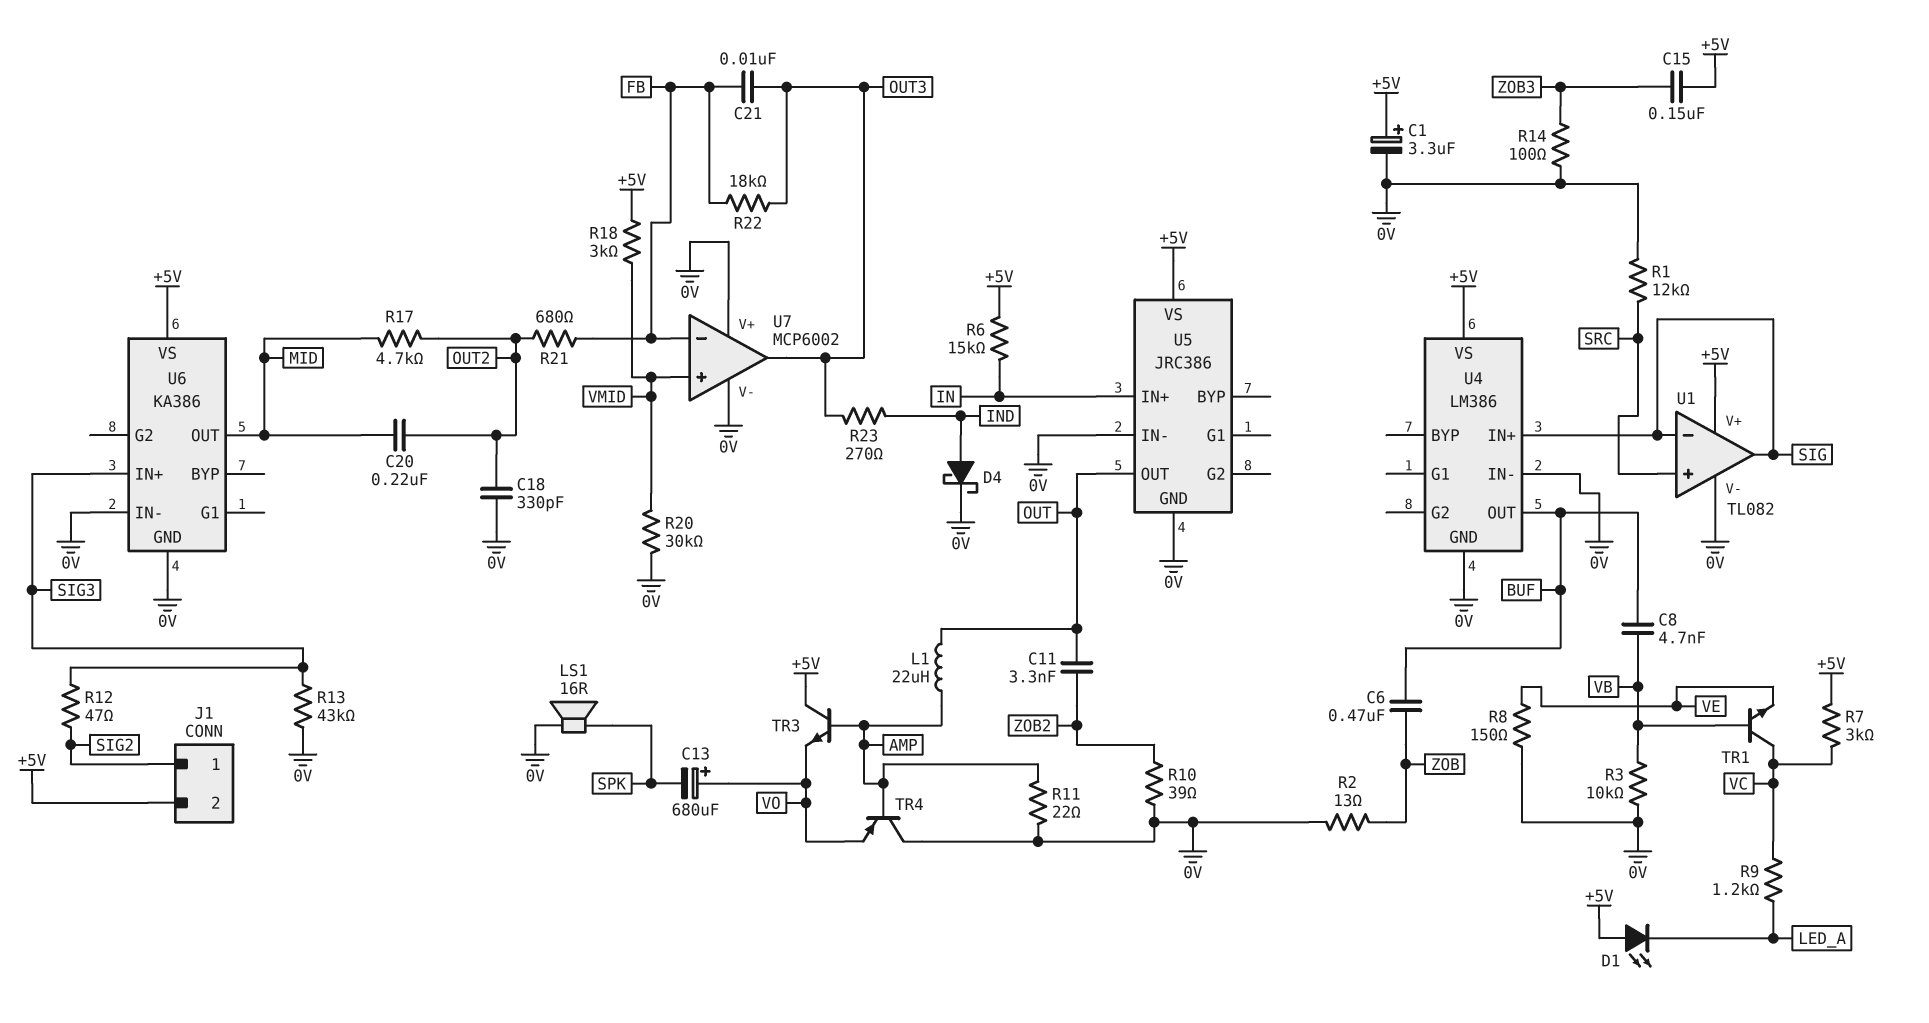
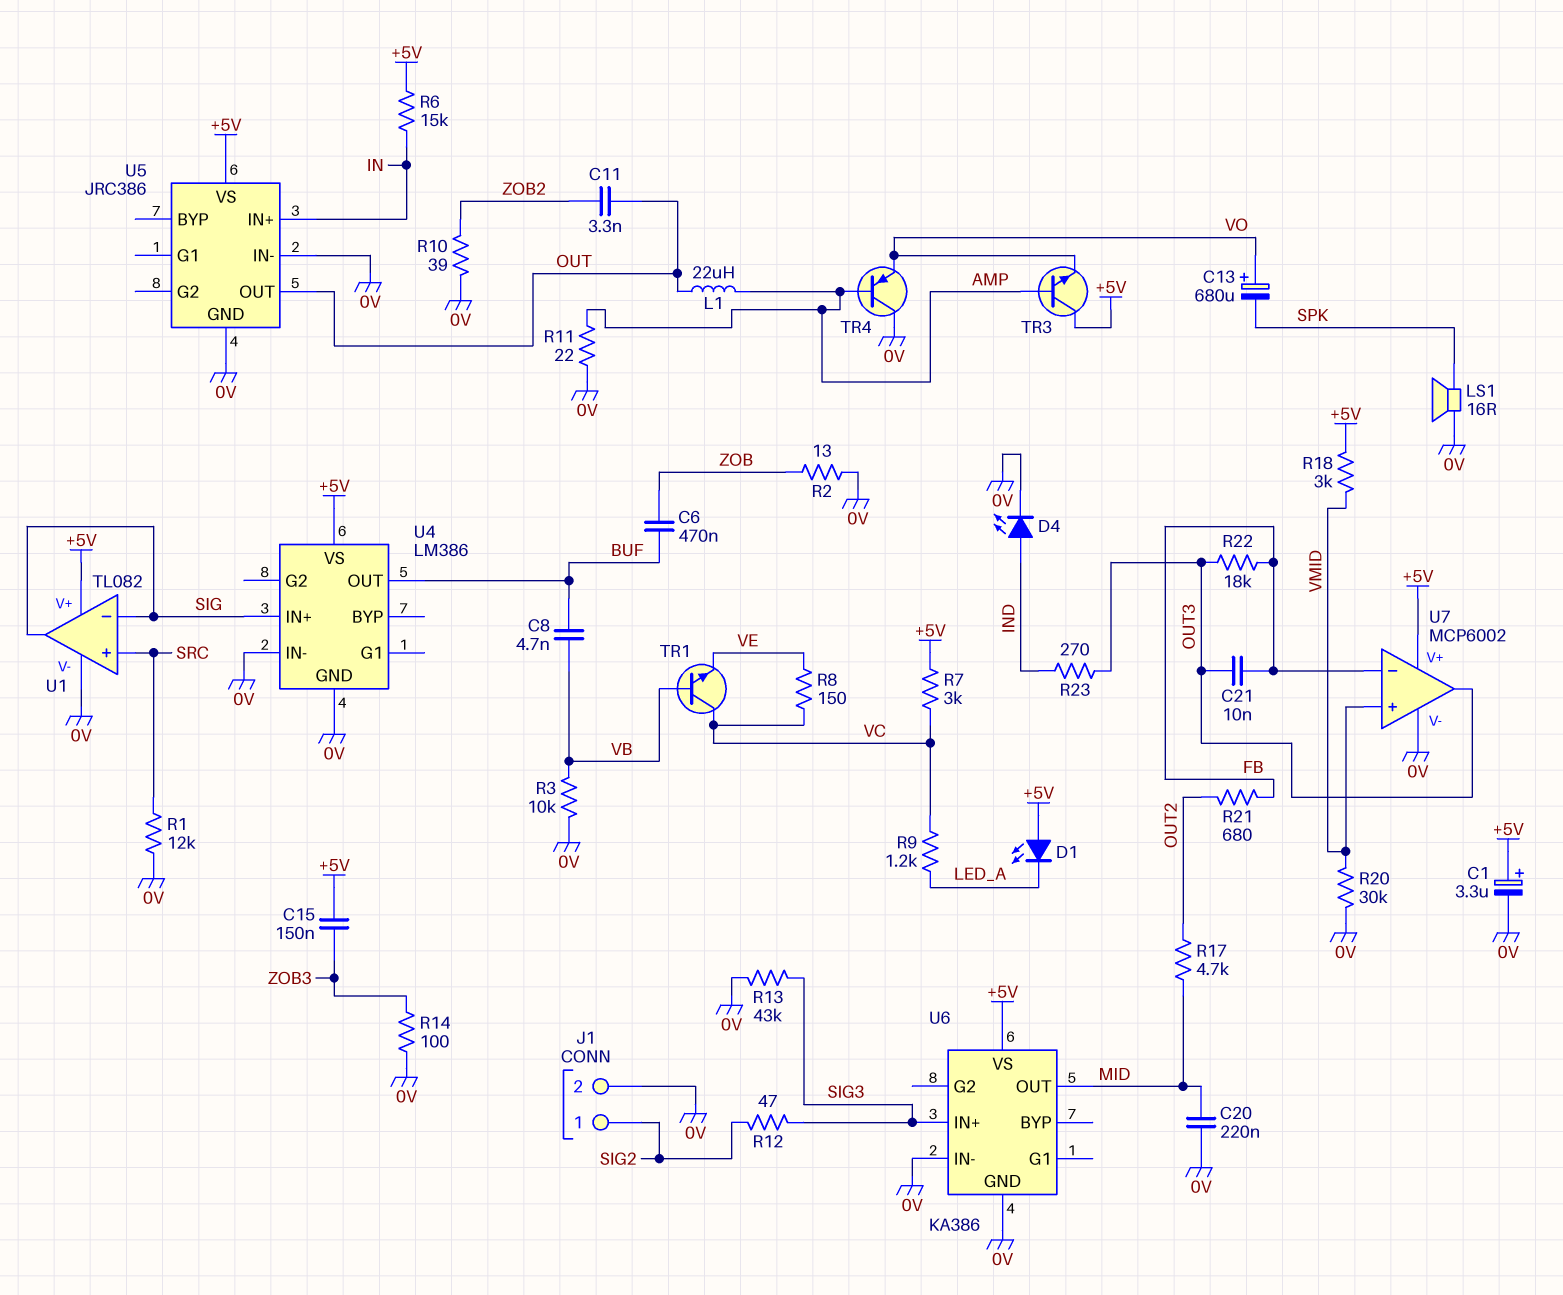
C18: 330pF (0V, OUT2) -> none
C20: 220nF (MID, OUT2) -> 220nF (0V, MID)
D4: schottky (A IND, K 0V) -> LED (A IND, K 0V)
J1 pin 2: +5V -> 0V
R8: 150 (0V, VE) -> 150 (VC, VE)
U7 pin V+: 0V -> +5V

